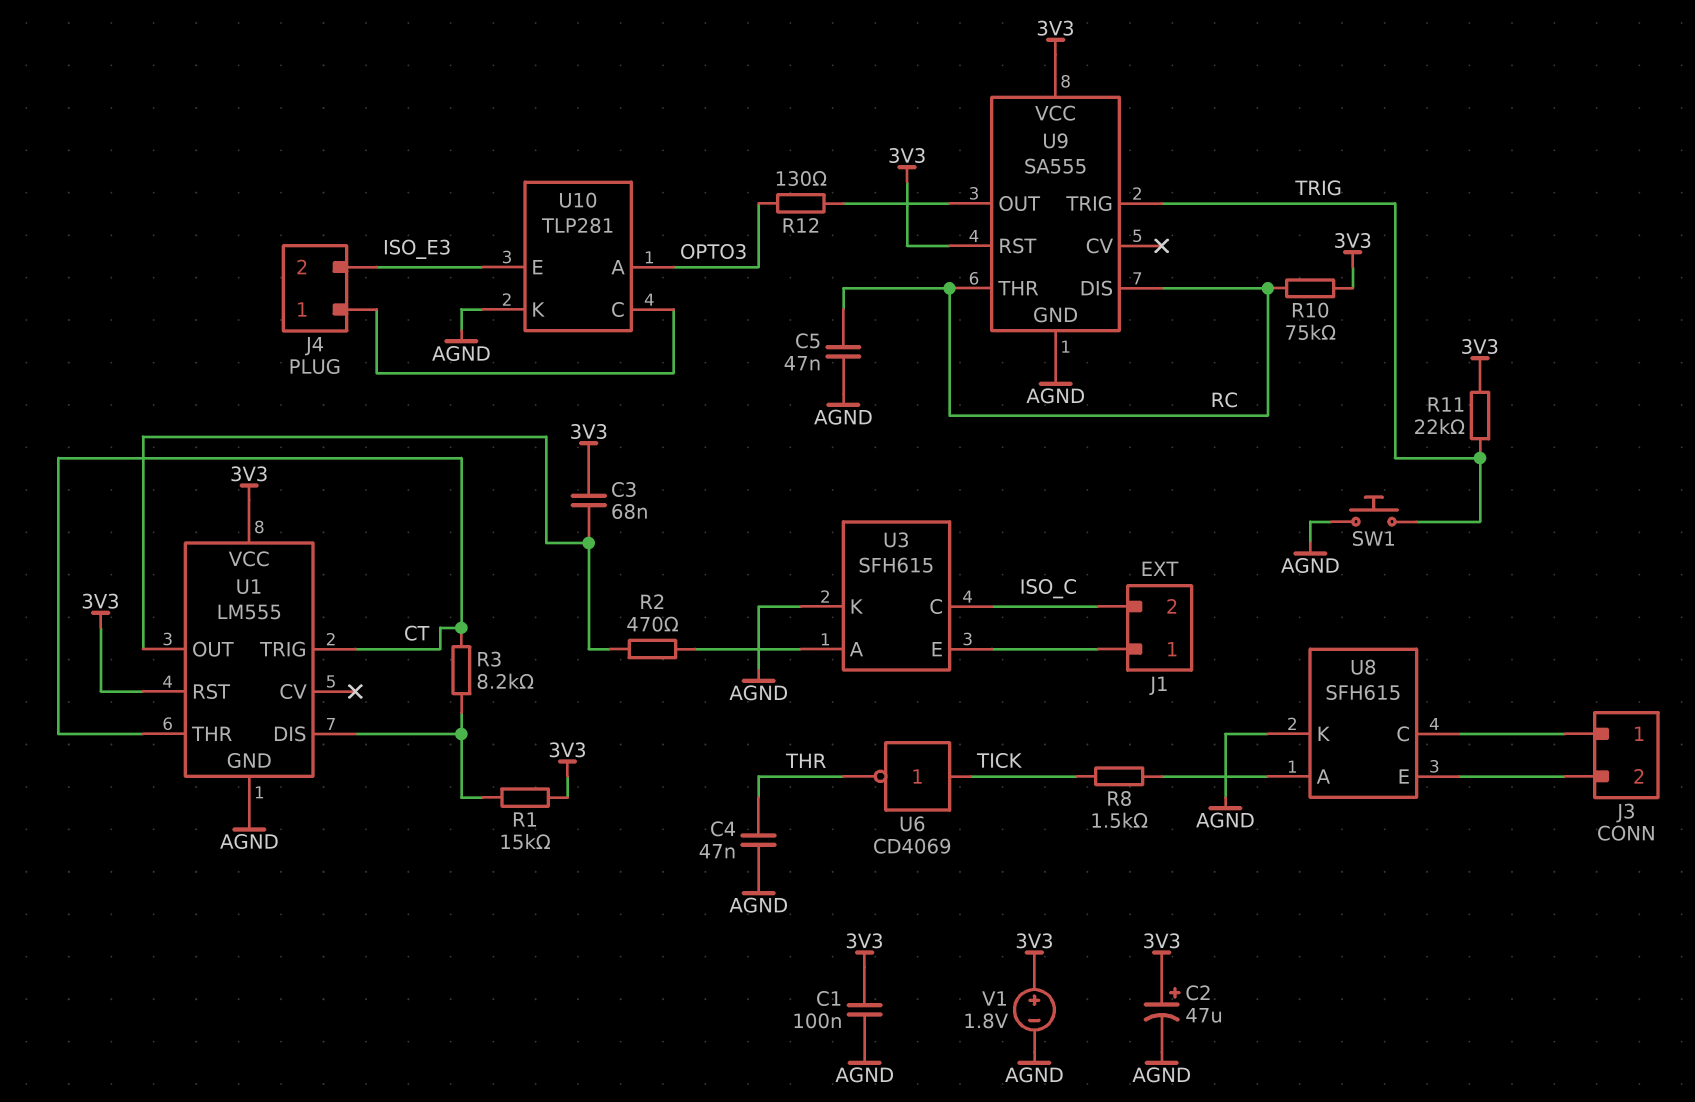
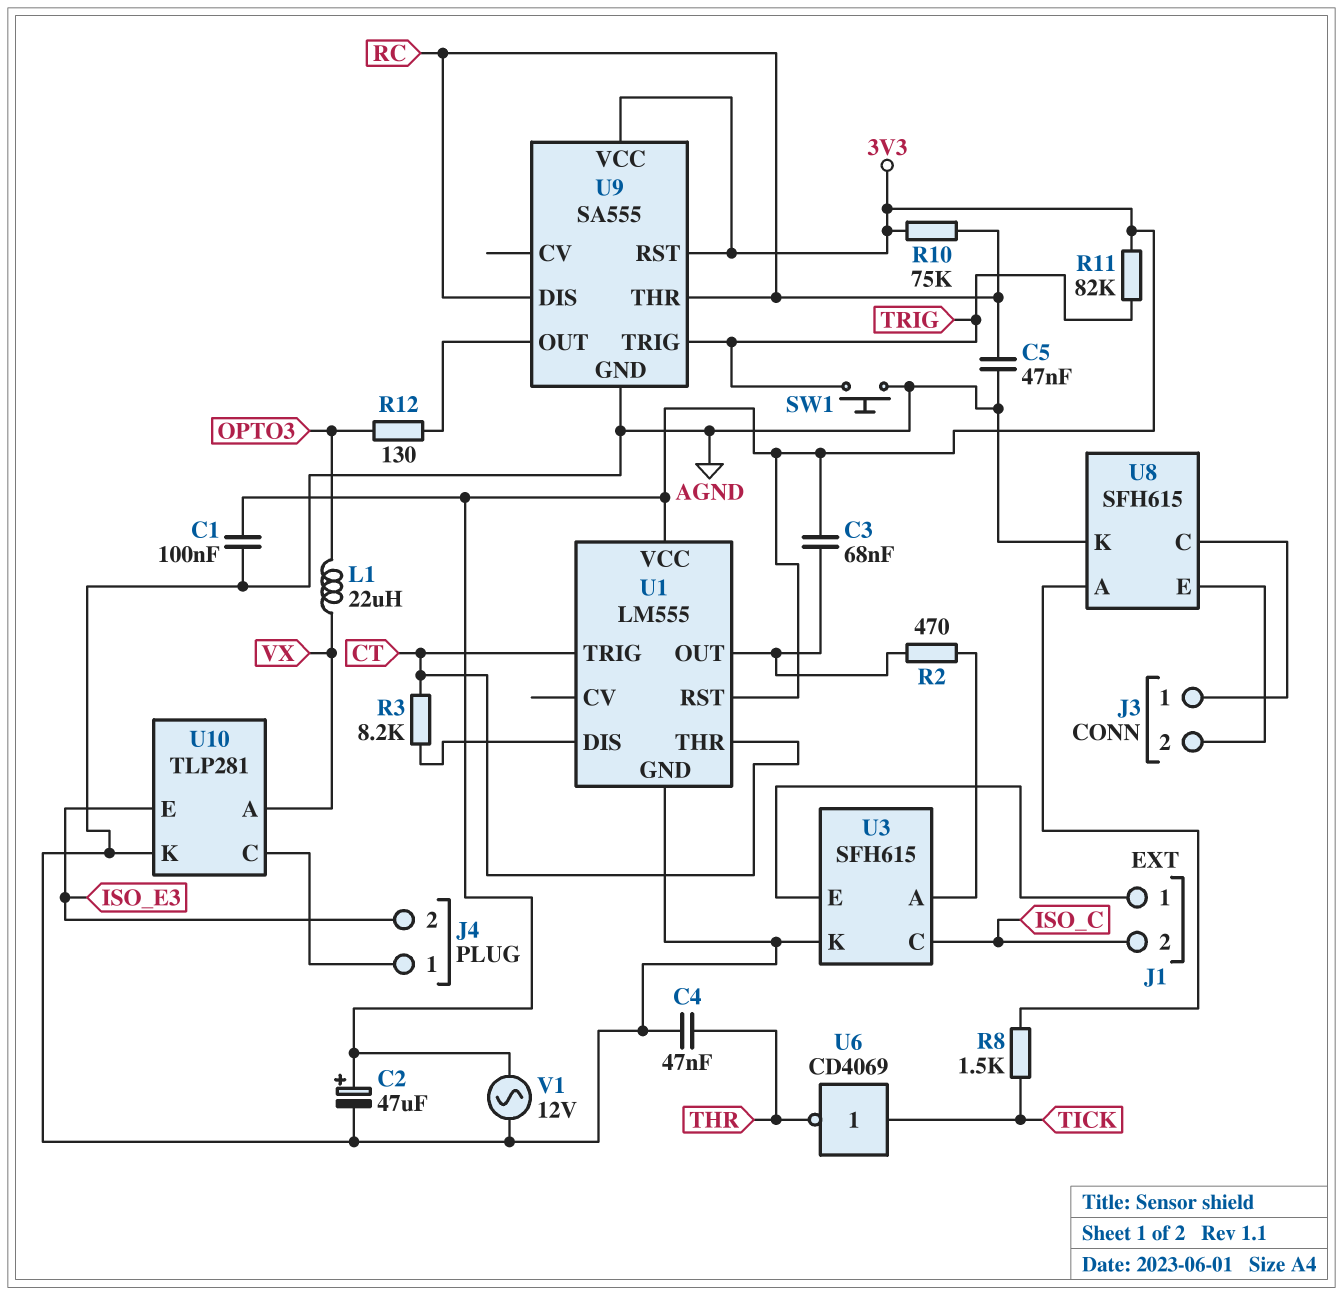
L1: none -> 22uH (OPTO3, VX)
R1: 15k (3V3, U1/DIS) -> none
R11: 22k (3V3, TRIG) -> 82k (3V3, TRIG)
U10 pin A: OPTO3 -> VX
V1: 1.8V (plus 3V3, minus AGND) -> AC 12V (3V3, AGND)

